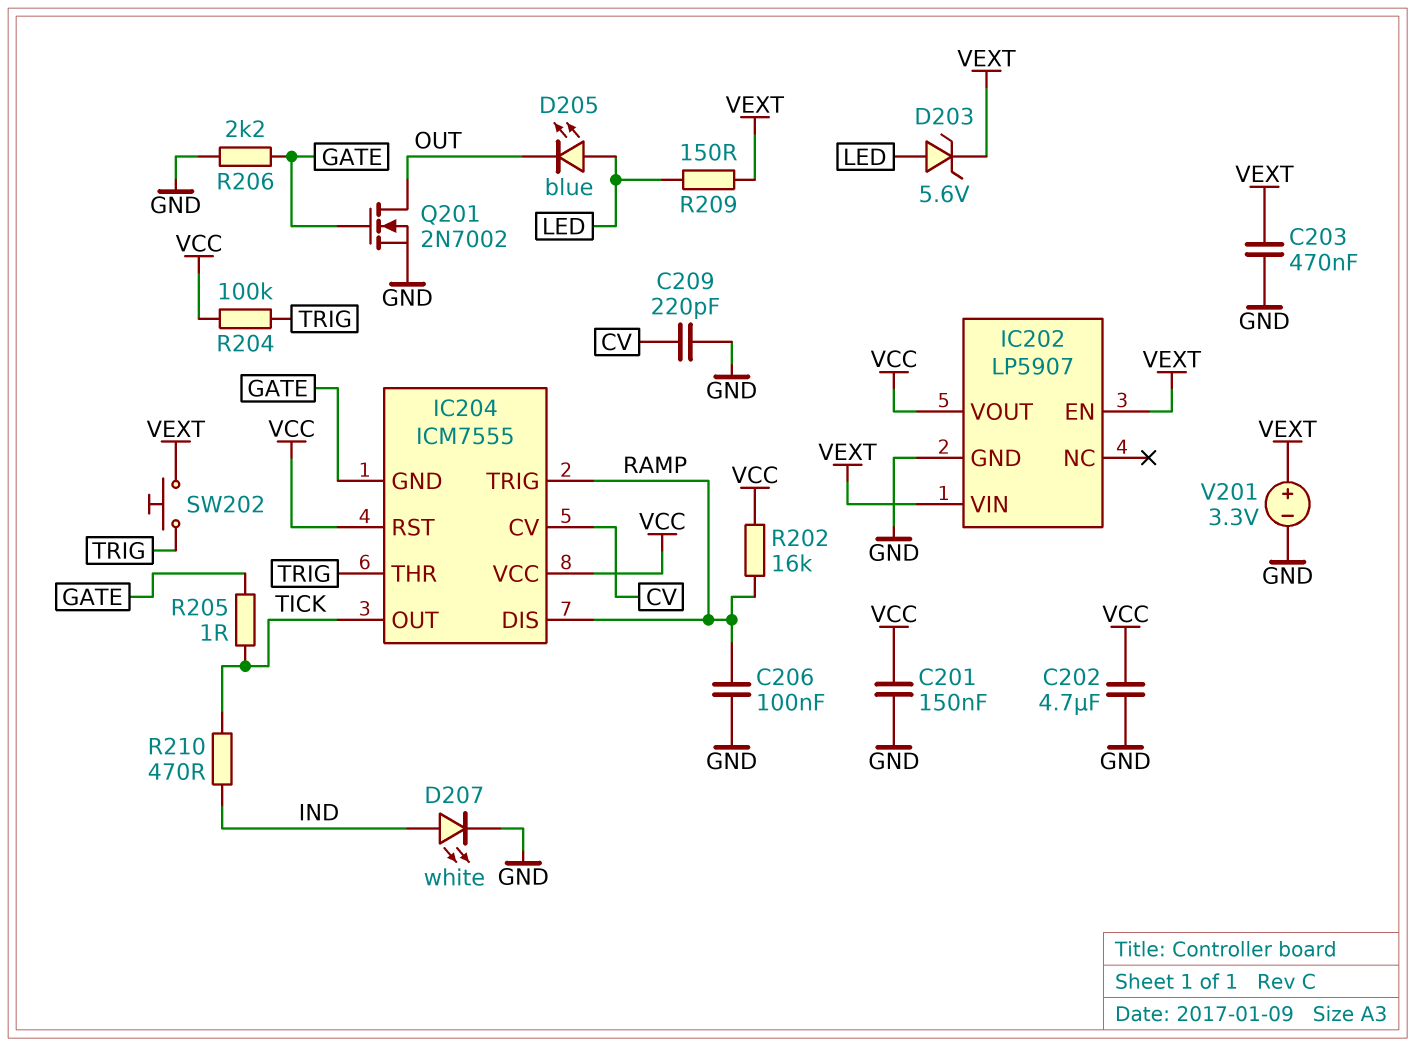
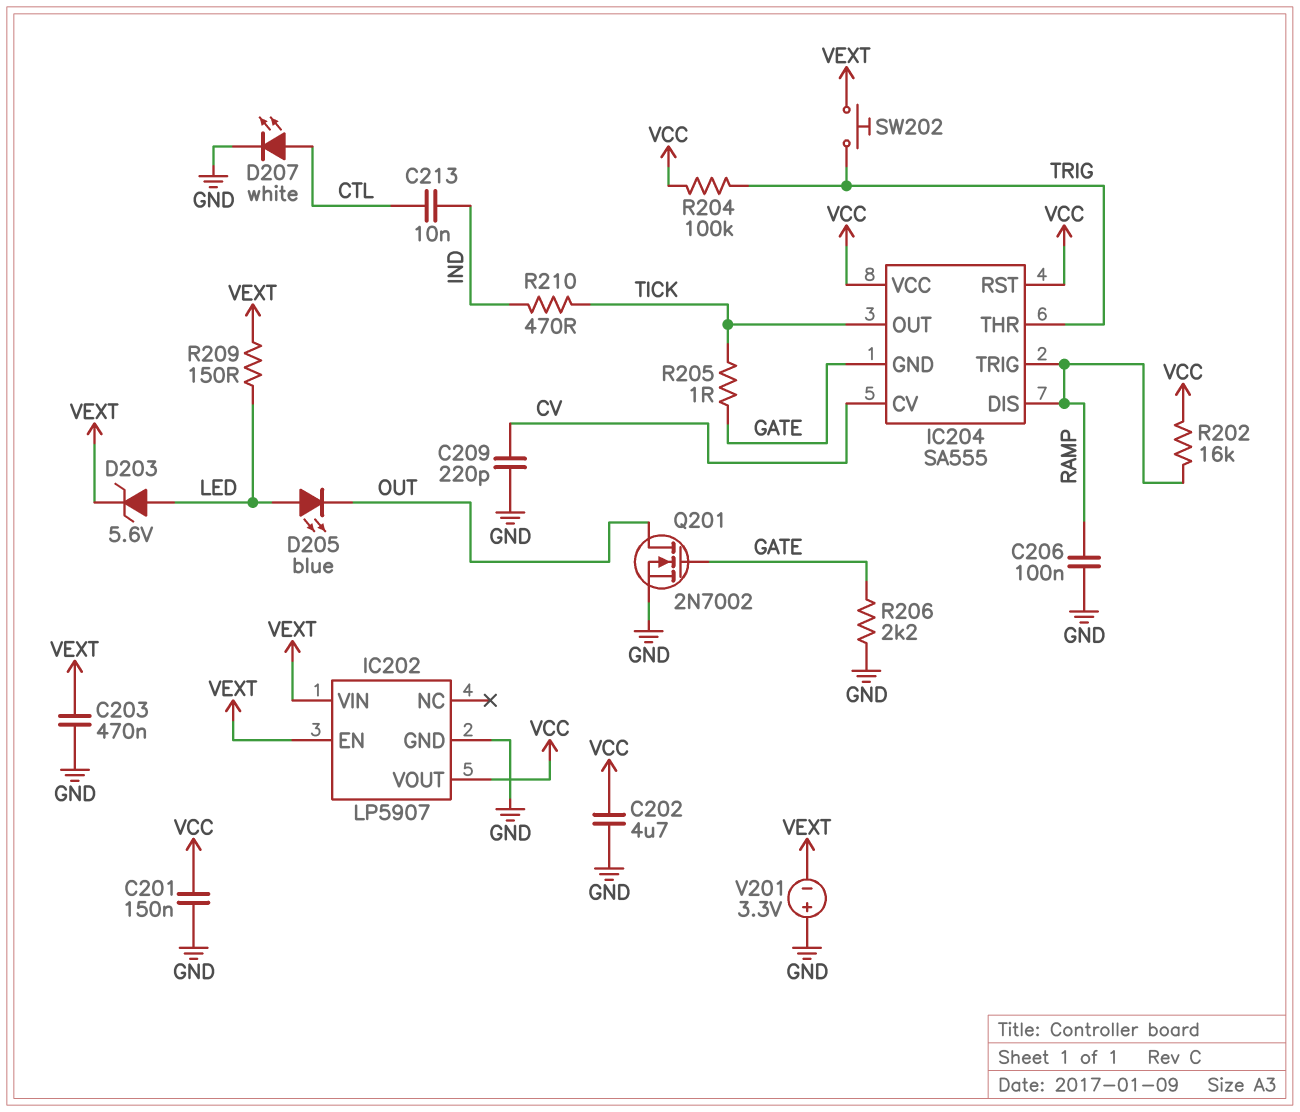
C213: none -> 10nF (CTL, IND)
D207: LED white (A IND, K GND) -> LED white (A CTL, K GND)
IC204: ICM7555 -> SA555
V201: 3.3V (plus VEXT, minus GND) -> 3.3V (plus GND, minus VEXT)

